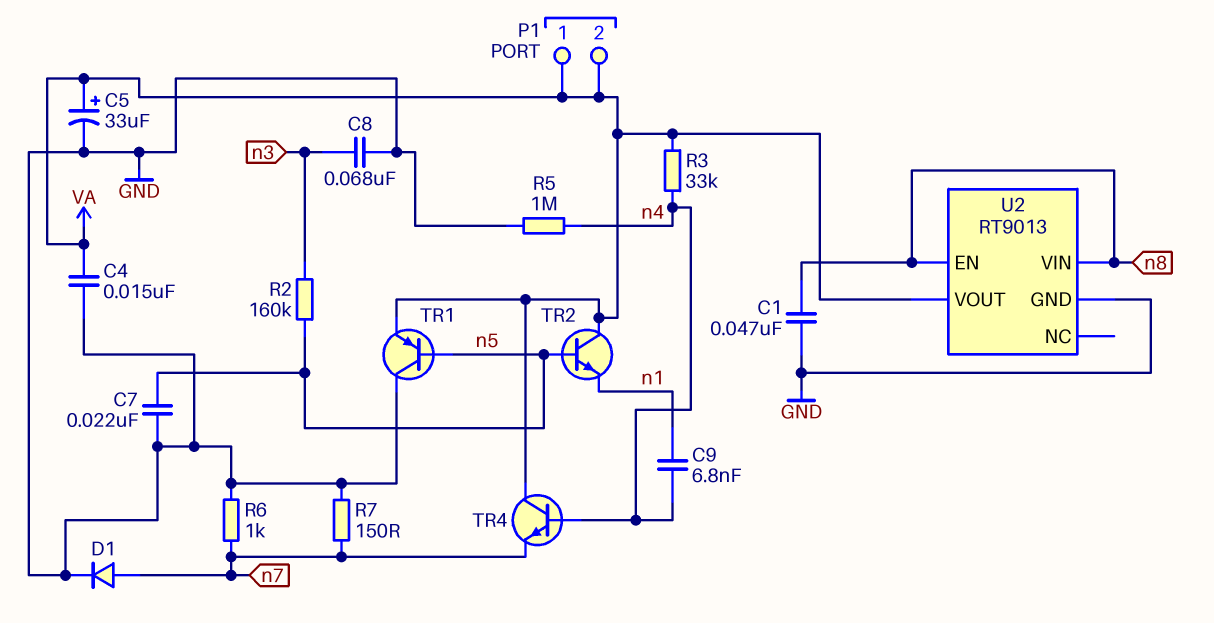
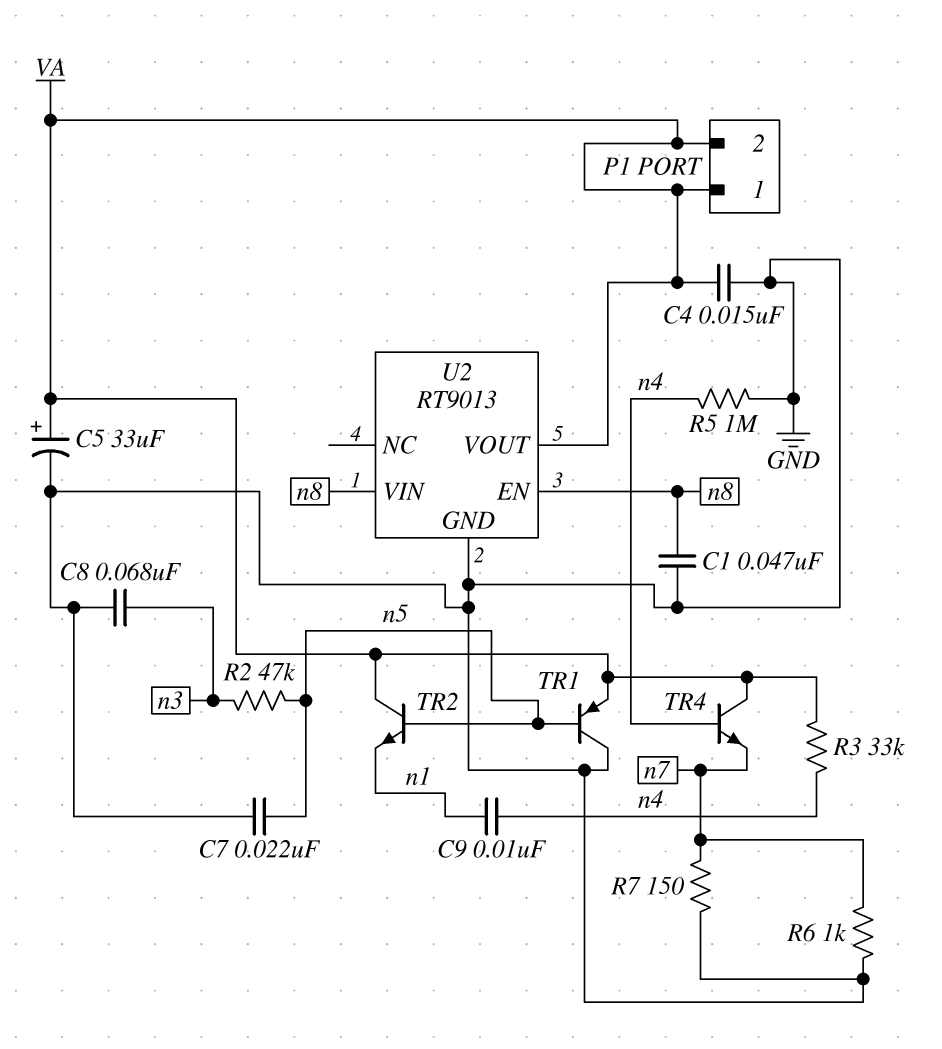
C9: 6.8nF (n1, n4) -> 10nF (n1, n4)
D1: diode (A n7, K GND) -> none
R2: 160k (n3, n5) -> 47k (n3, n5)

